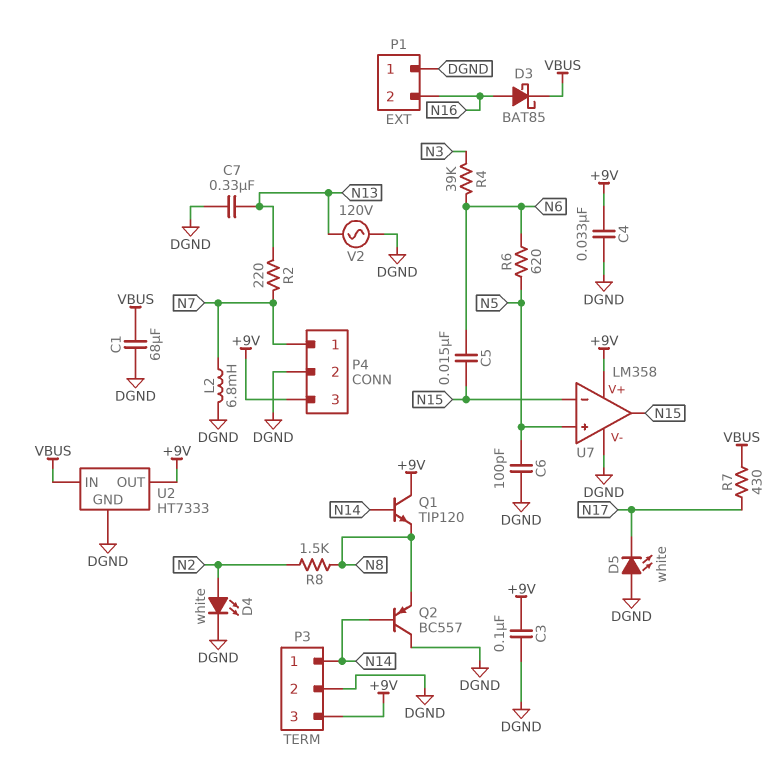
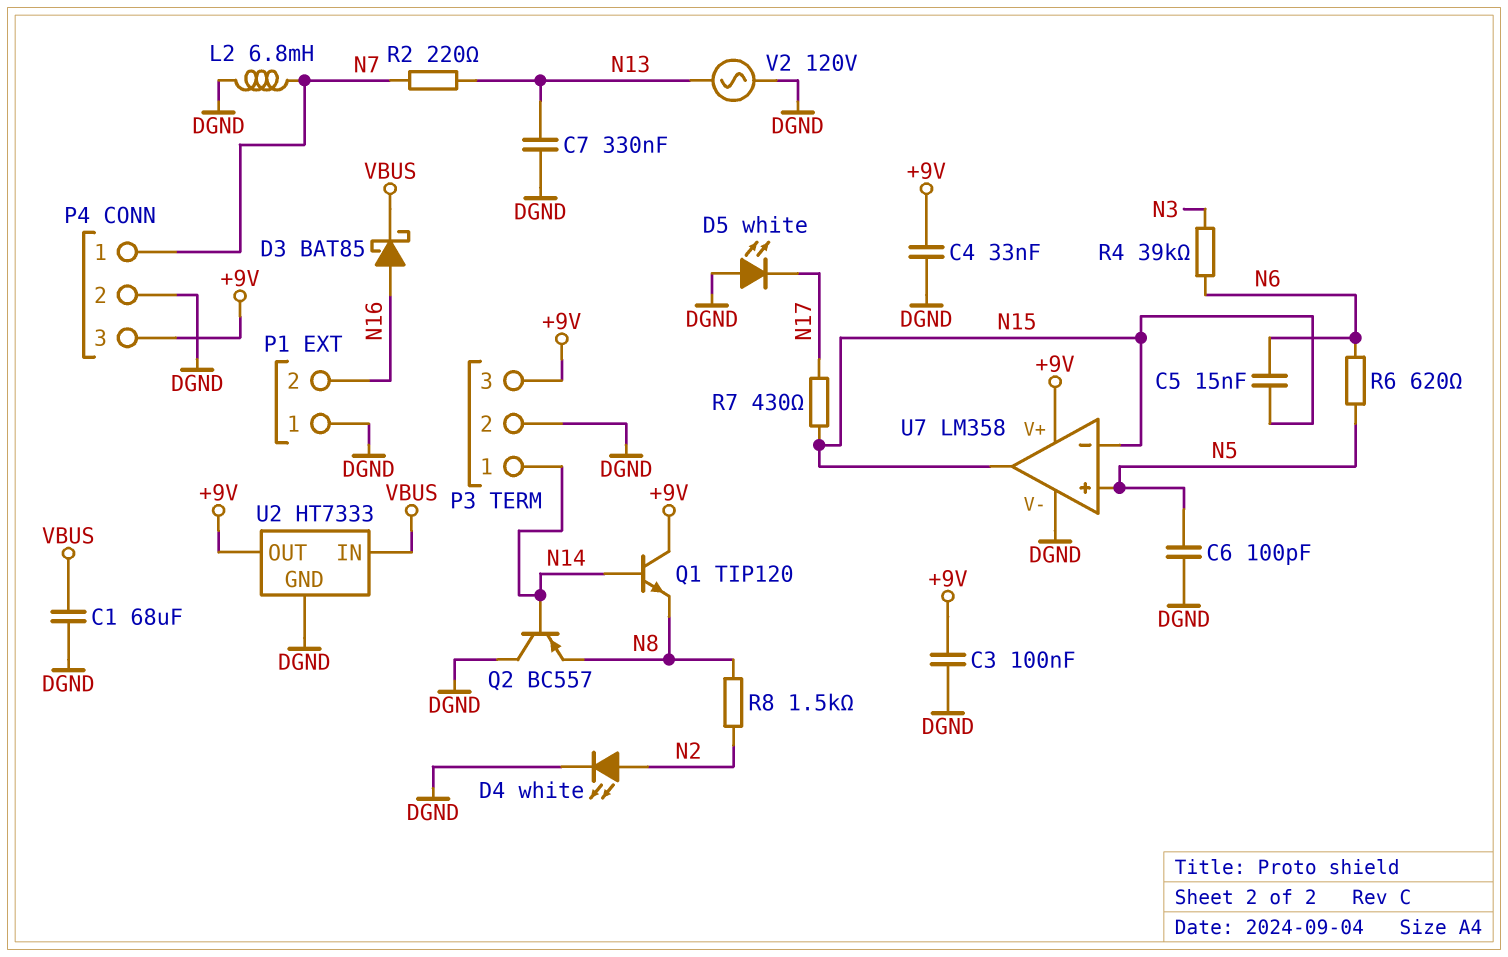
R7: 430 (N17, VBUS) -> 430 (N15, N17)

